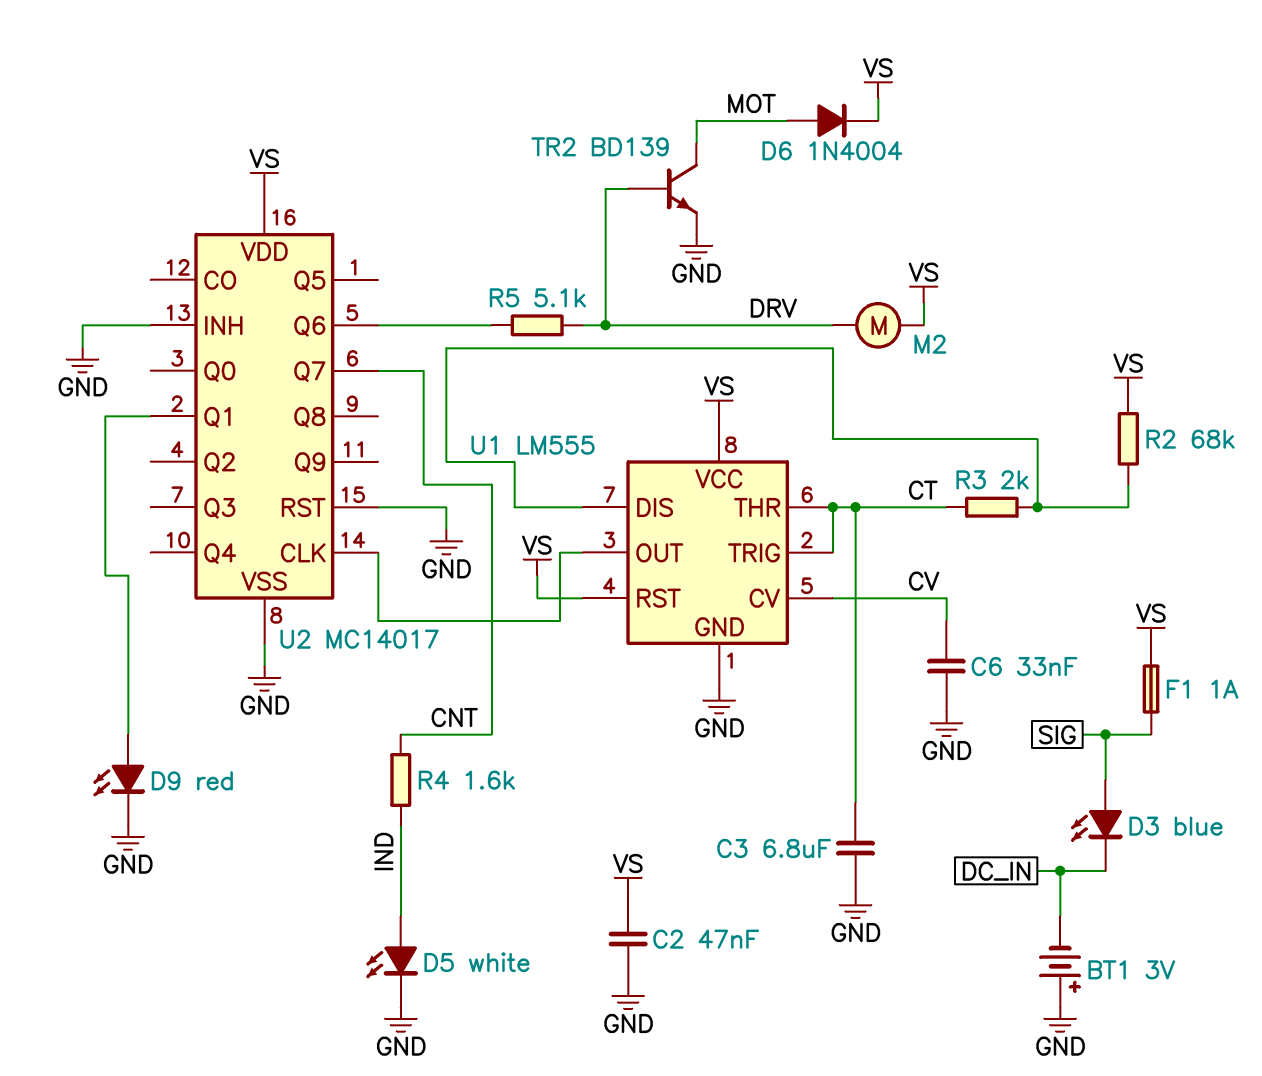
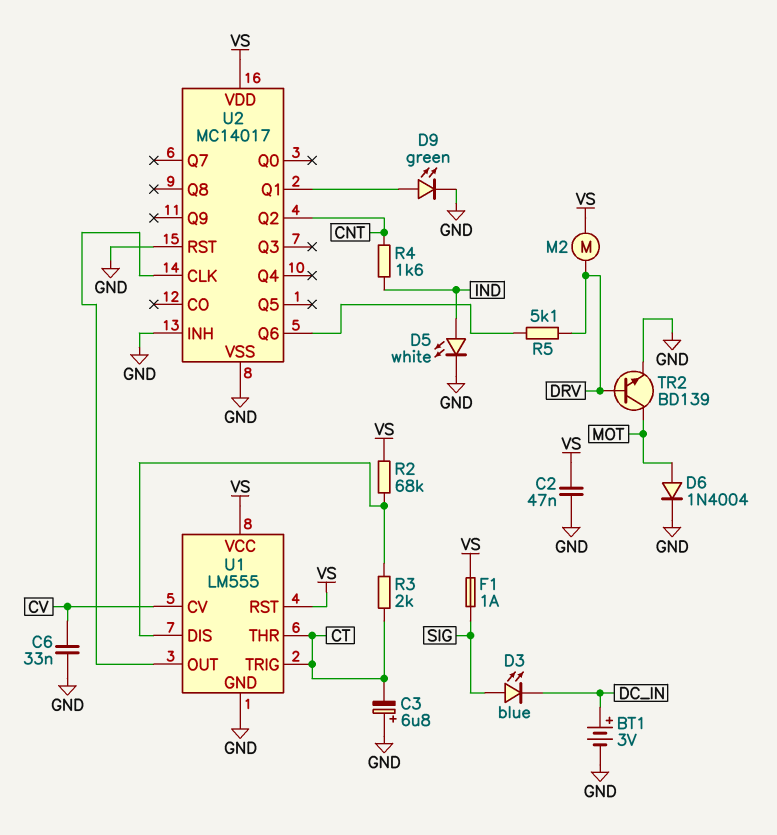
BT1: 3V (plus GND, minus DC_IN) -> 3V (plus DC_IN, minus GND)
C3: 6.8uF (CT, GND) -> 6.8uF (plus GND, minus CT)
D6: diode 1N4004 (A MOT, K VS) -> diode 1N4004 (A MOT, K GND)
D9: LED red (A U2/Q1, K GND) -> LED green (A U2/Q1, K GND)
U2 pin Q2: none -> CNT
U2 pin Q7: CNT -> none

